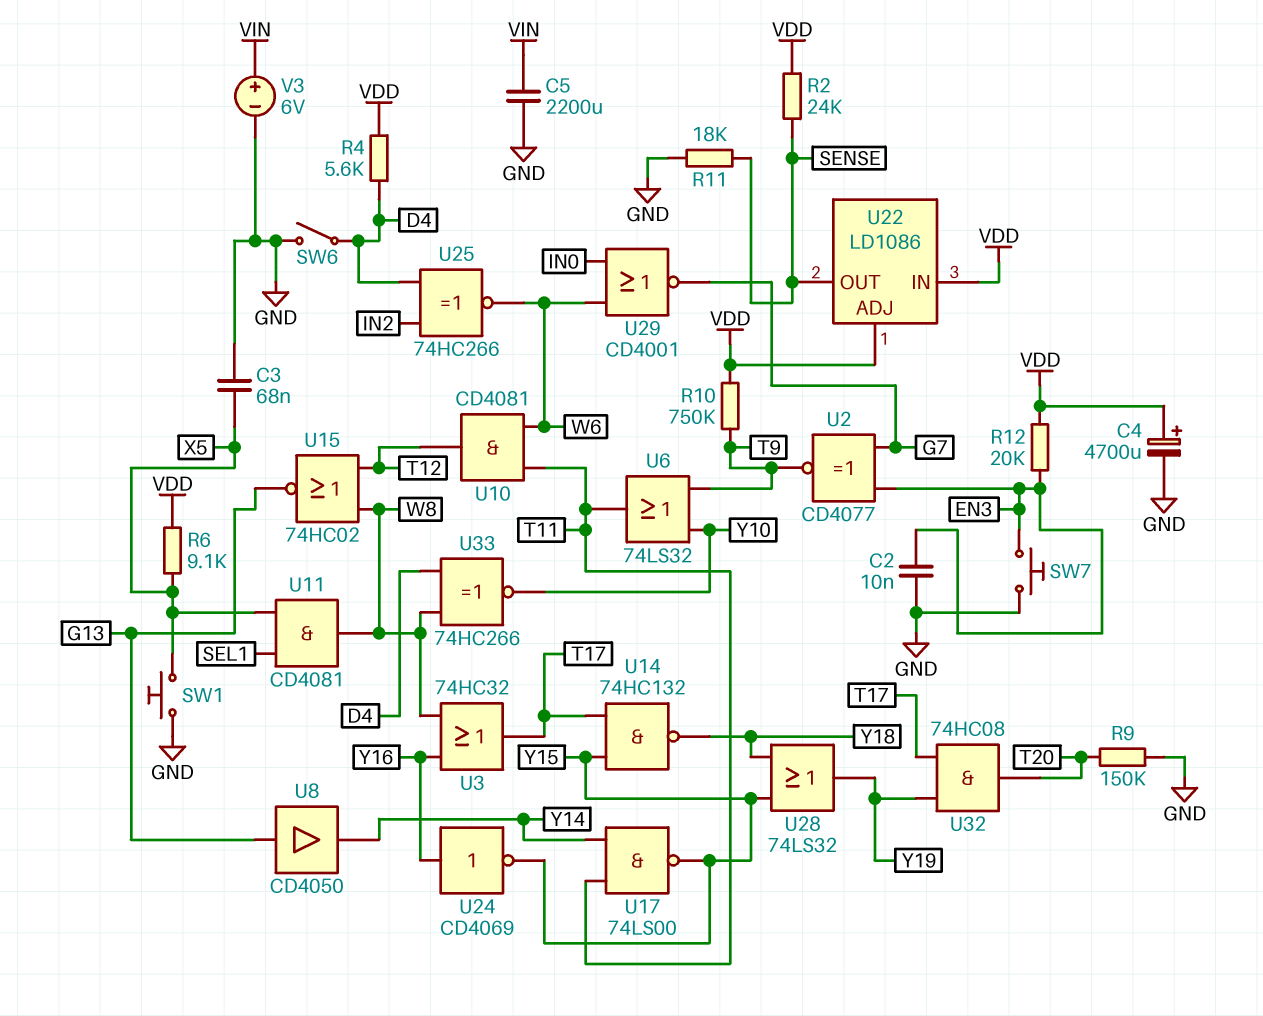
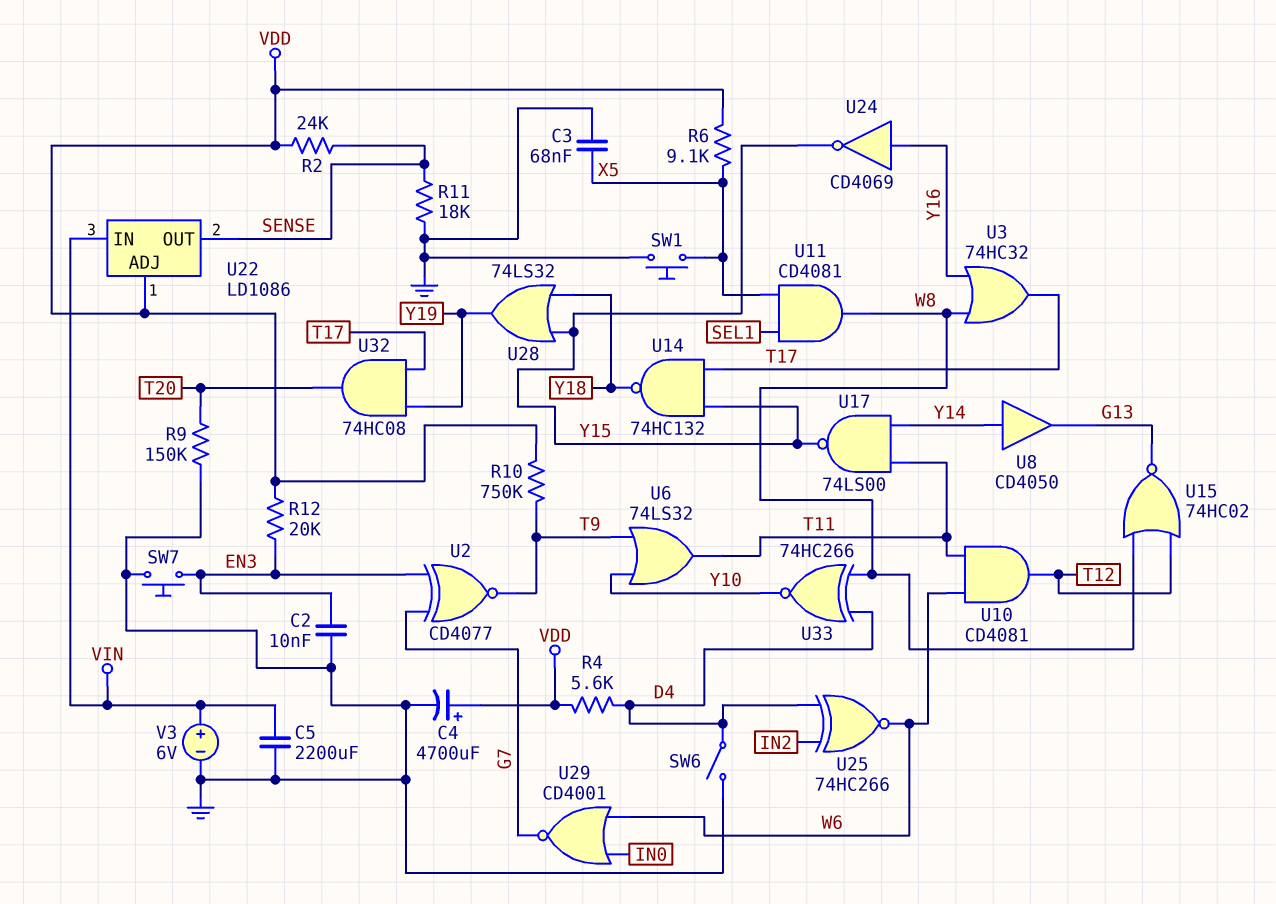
U8: buffer CD4050 (in G13, out Y14) -> buffer CD4050 (in Y14, out G13)
U22 pin IN: VDD -> VIN

